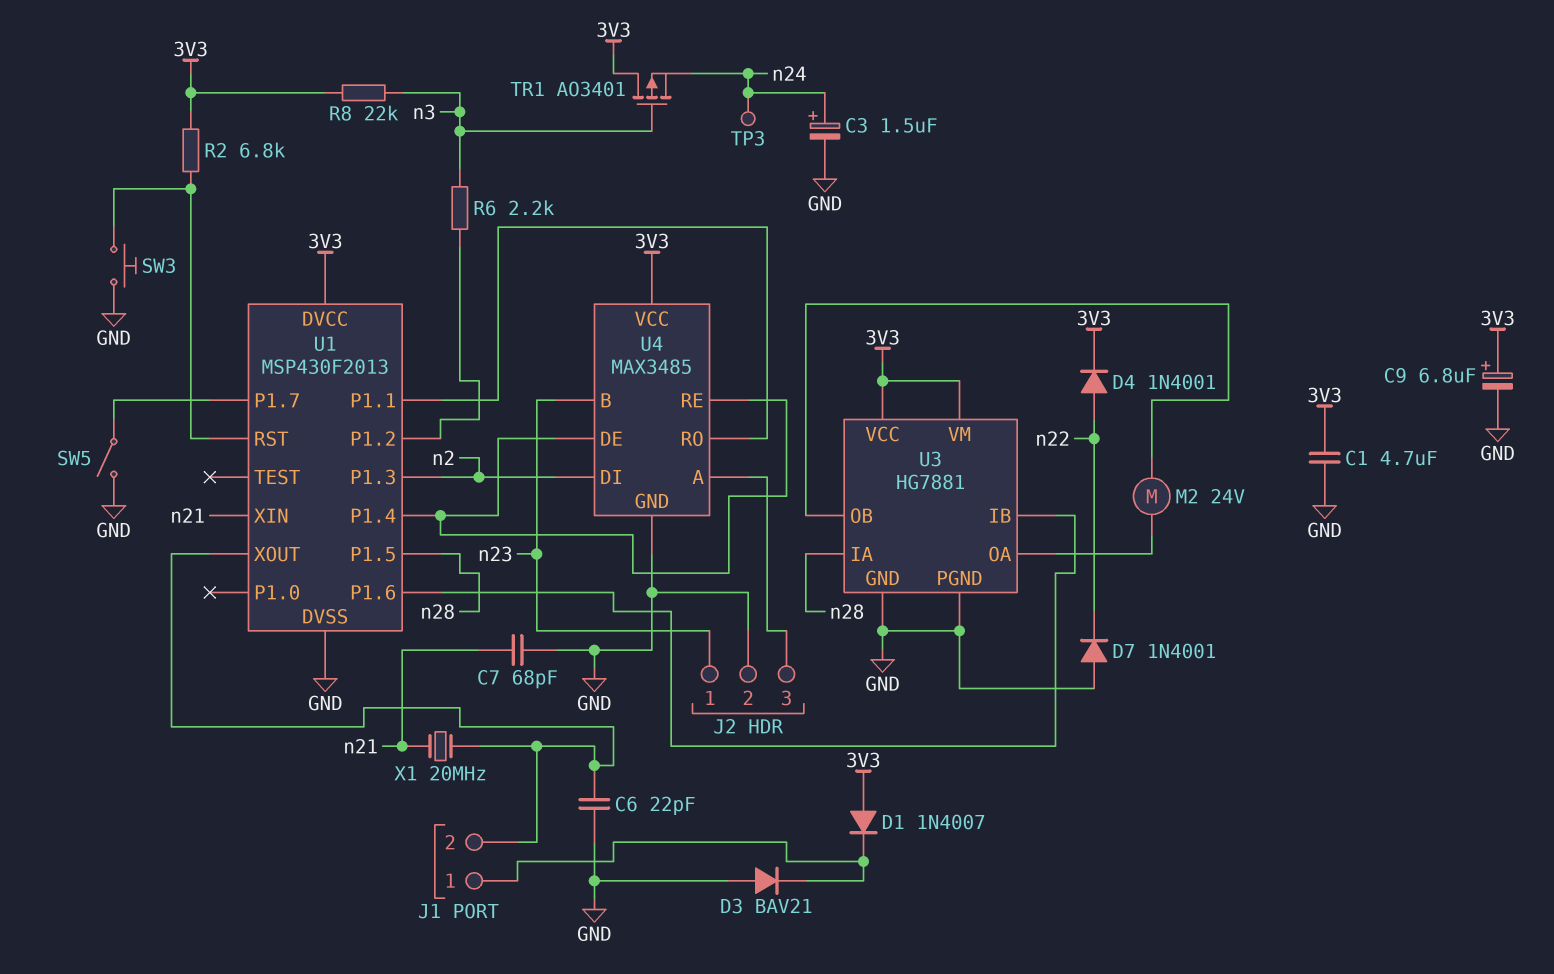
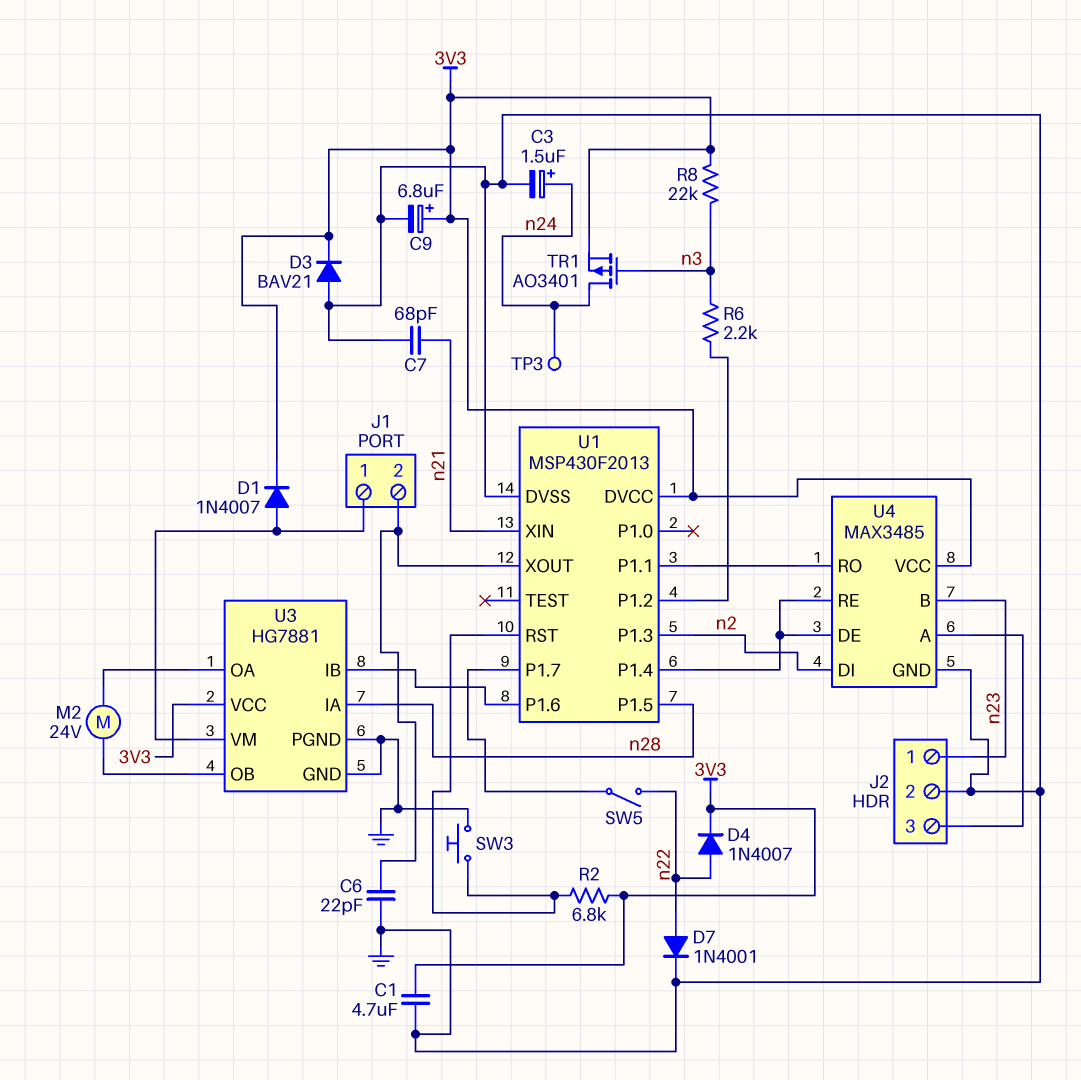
D1: diode 1N4007 (A 3V3, K J1/1) -> diode 1N4007 (A J1/1, K 3V3)
D3: diode BAV21 (A GND, K J1/1) -> diode BAV21 (A GND, K 3V3)
D4: diode 1N4001 (A n22, K 3V3) -> diode 1N4007 (A n22, K 3V3)
D7: diode 1N4001 (A GND, K n22) -> diode 1N4001 (A n22, K GND)
SW5: switch (GND, U1/P1.7) -> switch (U1/P1.7, n22)
TR1: PMOS AO3401 (G n3, D 3V3, S n24) -> PMOS AO3401 (G n3, D n24, S 3V3)
U3 pin VM: 3V3 -> J1/1
X1: 20MHz (J1/2, n21) -> none

